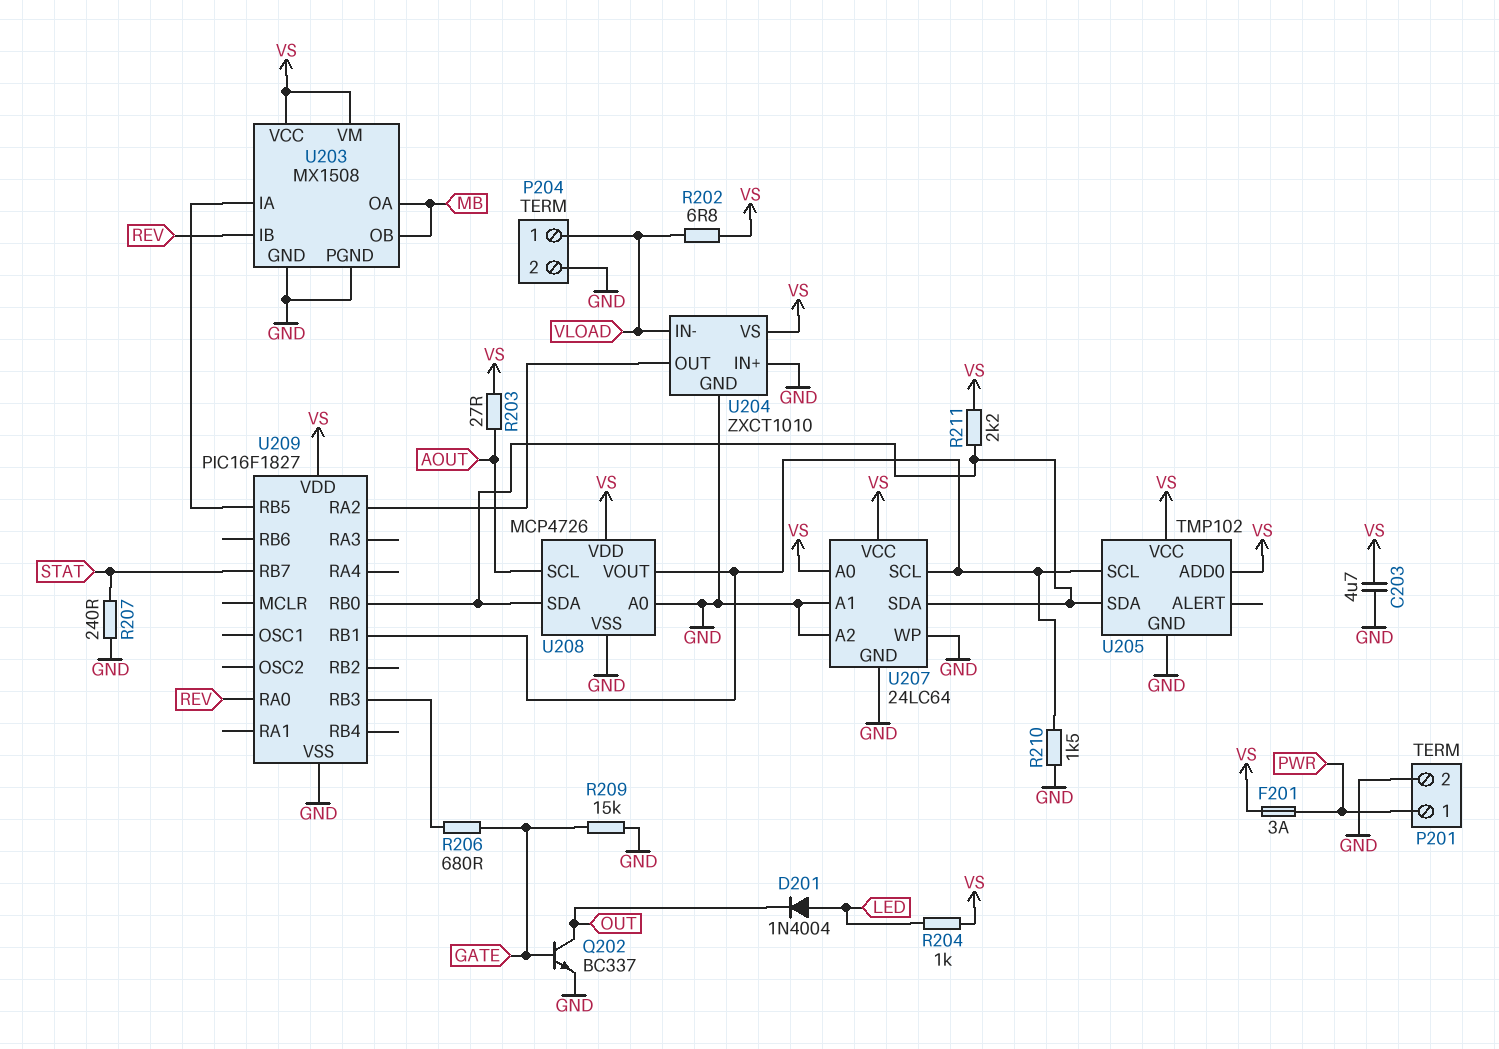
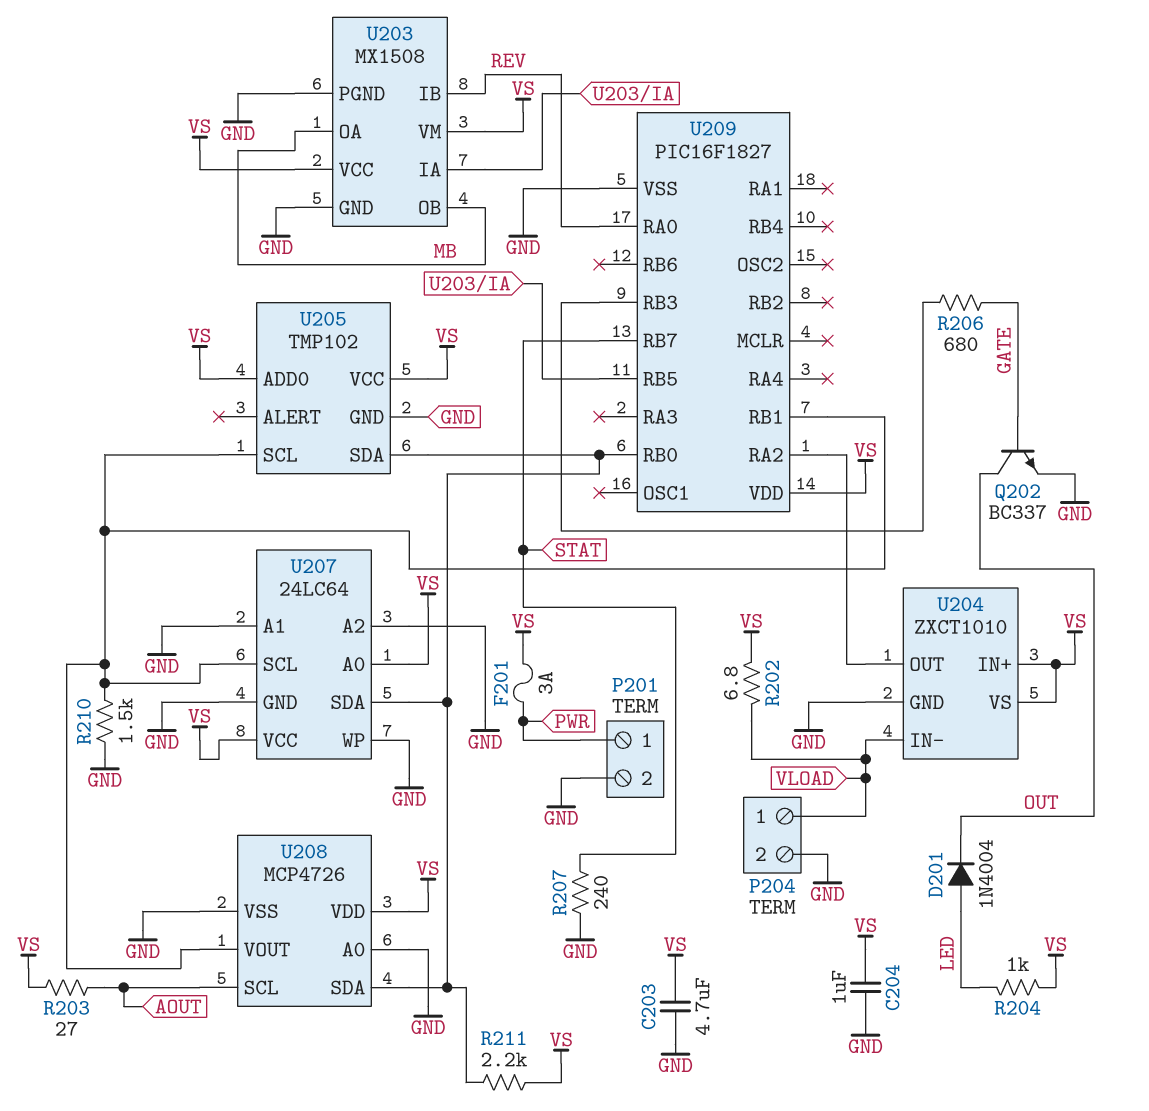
C204: none -> 1uF (GND, VS)
R209: 15k (GATE, GND) -> none
U204 pin IN+: GND -> VS

